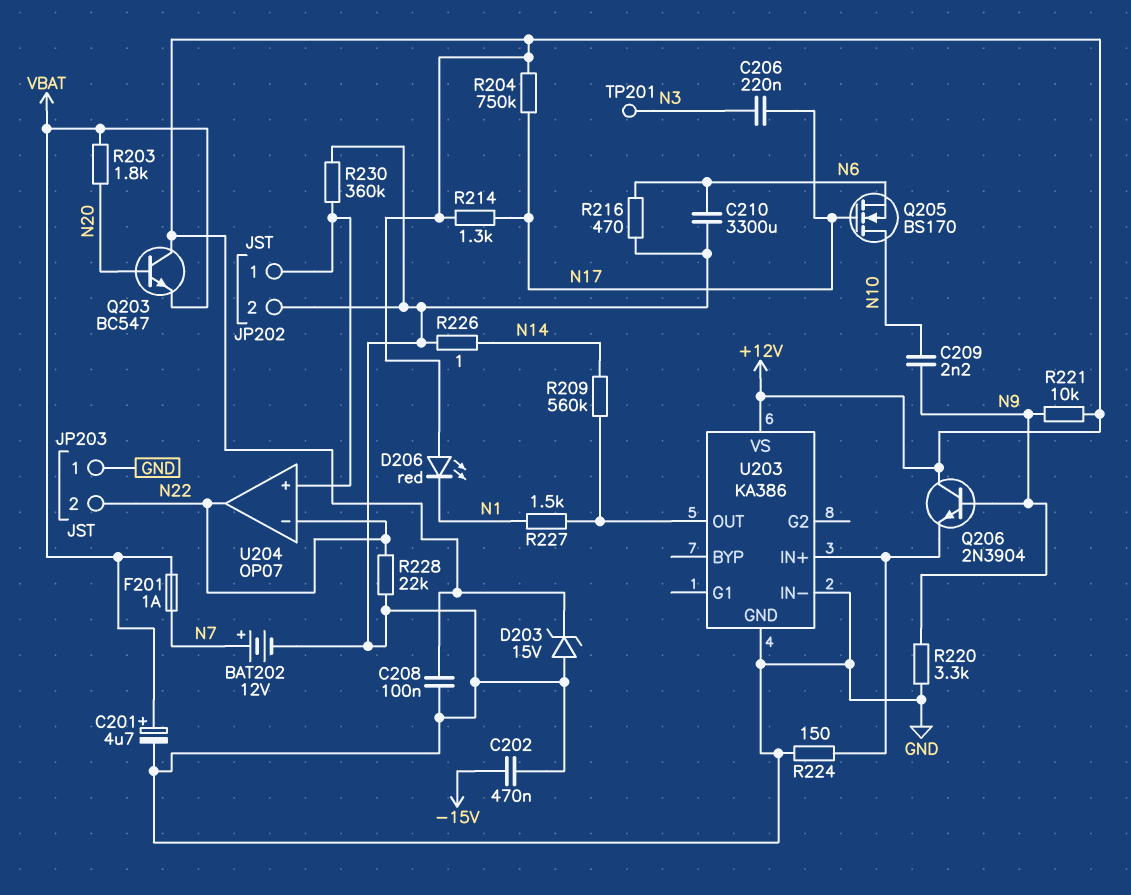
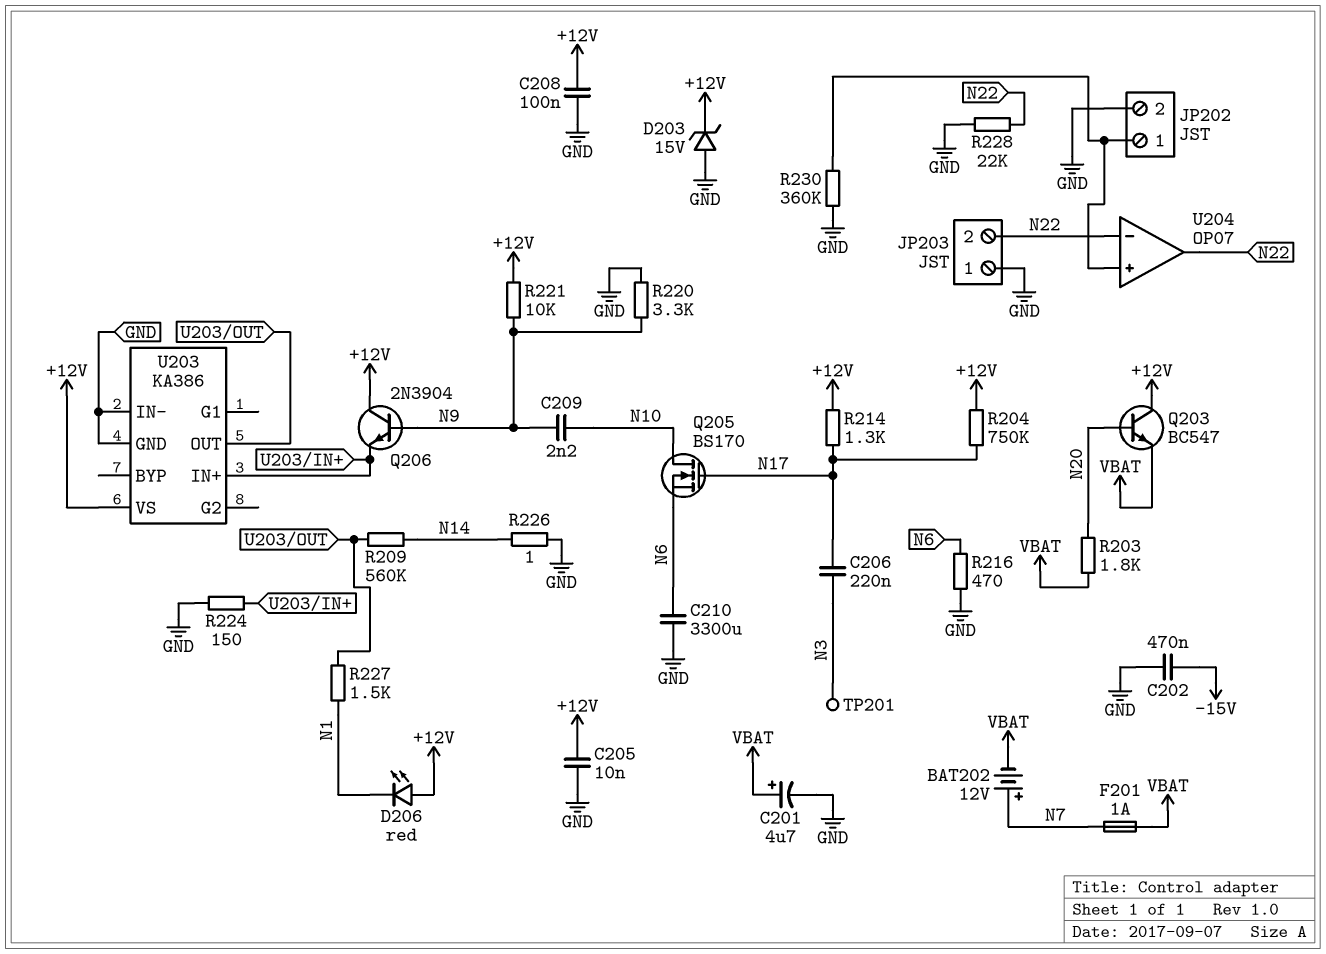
BAT202: 12V (plus N7, minus GND) -> 12V (plus N7, minus VBAT)
C205: none -> 10nF (+12V, GND)

